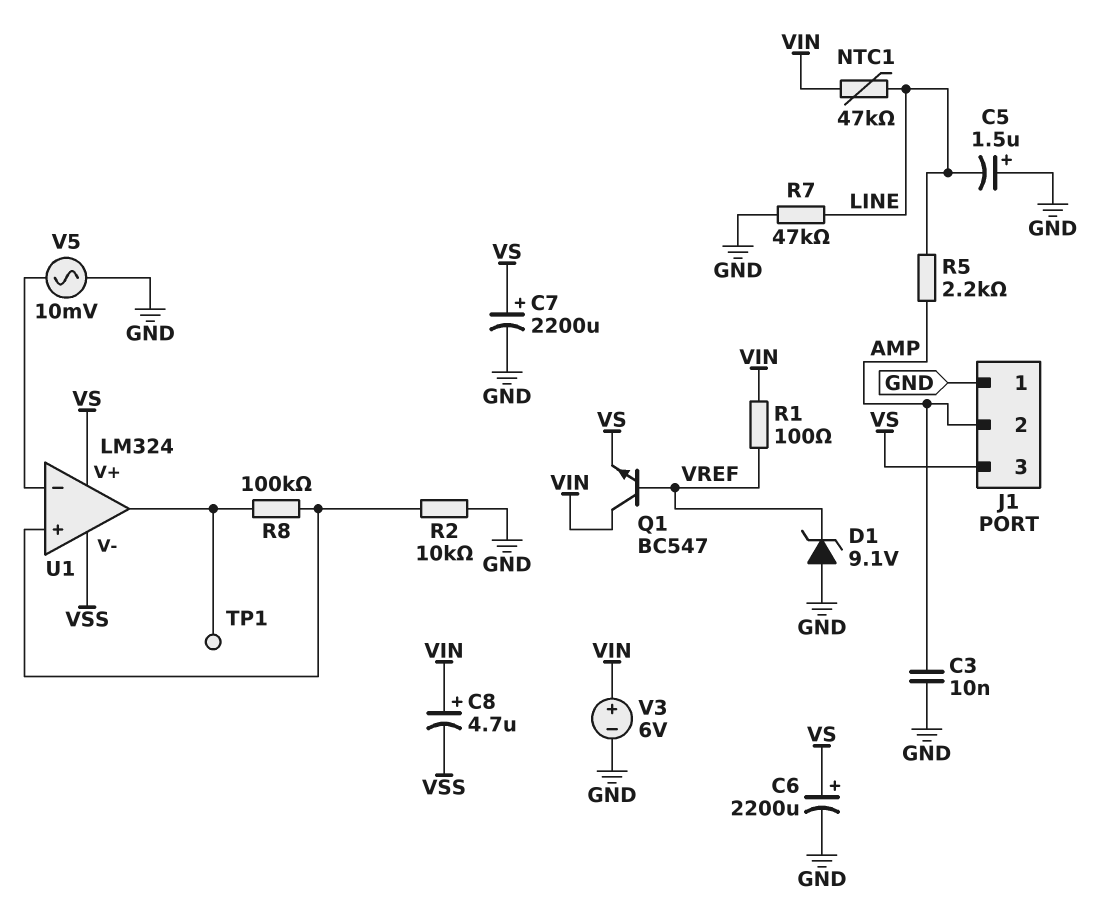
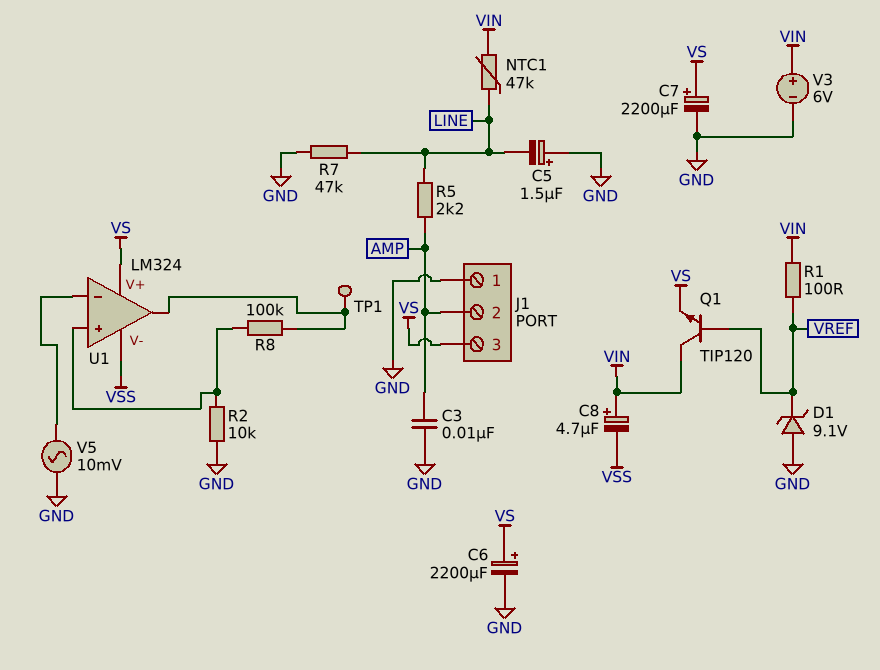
Q1: NPN BC547 (B VREF, C VIN, E VS) -> NPN TIP120 (B VREF, C VIN, E VS)

